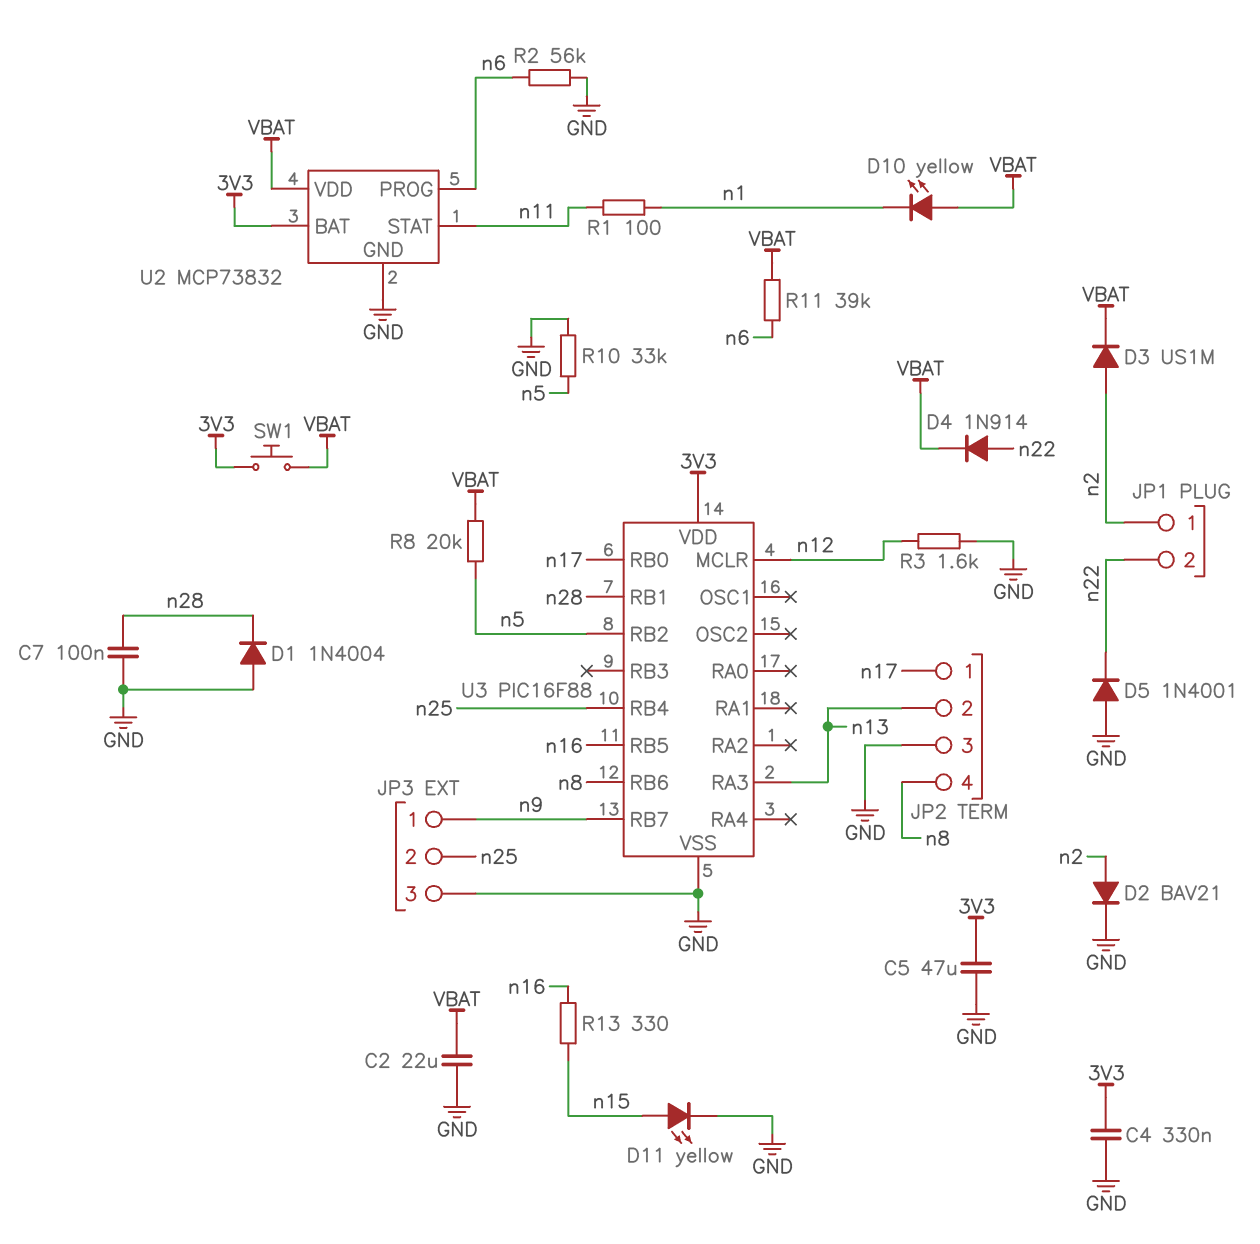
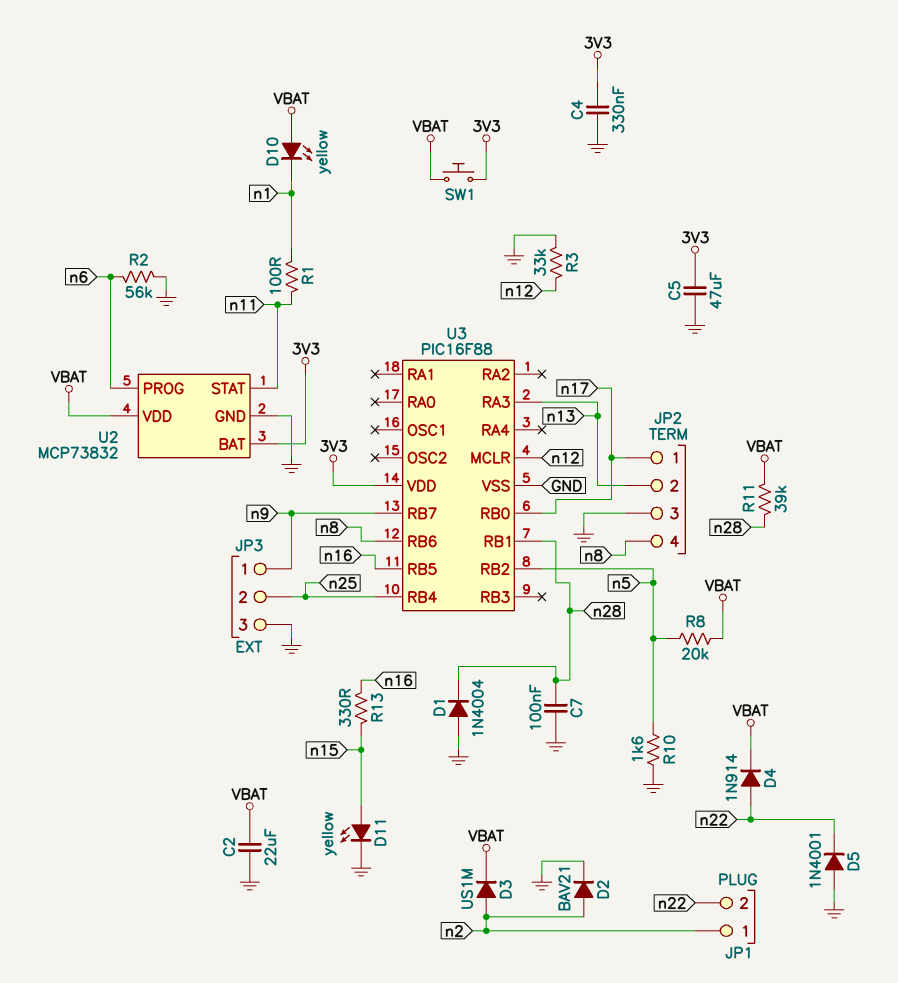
R3: 1.6k (GND, n12) -> 33k (GND, n12)
R10: 33k (GND, n5) -> 1.6k (GND, n5)
R11: 39k (VBAT, n6) -> 39k (VBAT, n28)

